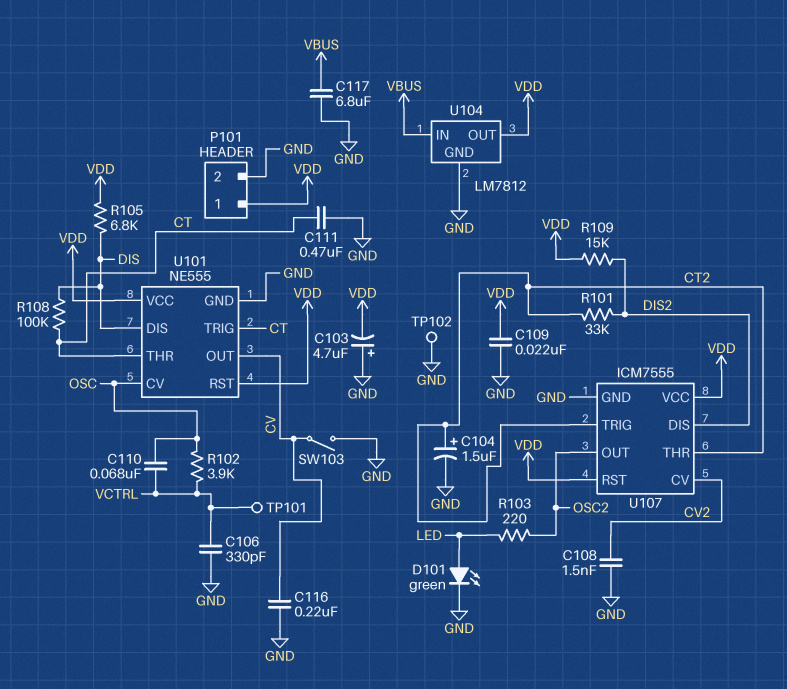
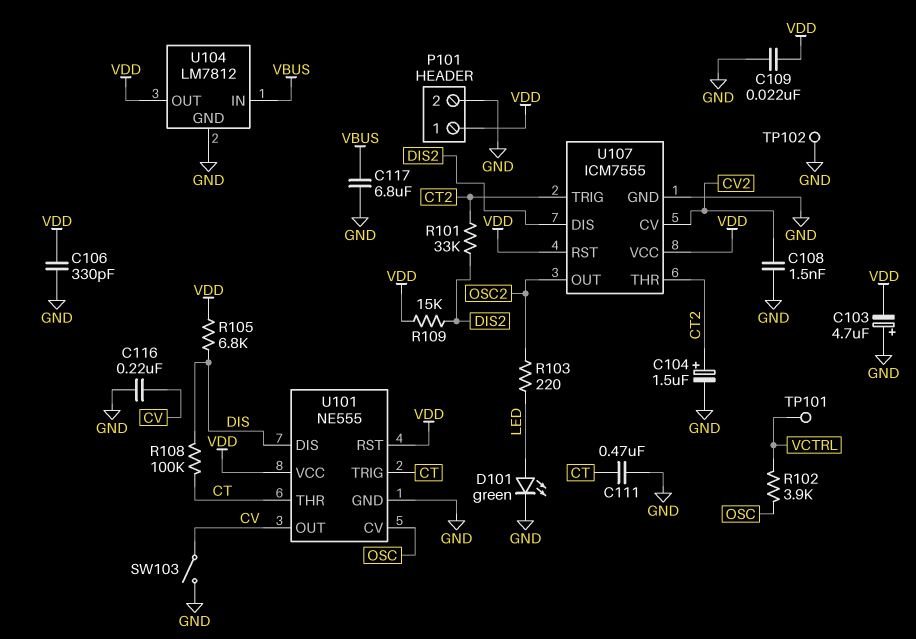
C106: 330pF (GND, VCTRL) -> 330pF (GND, VDD)
C110: 68nF (OSC, VCTRL) -> none

